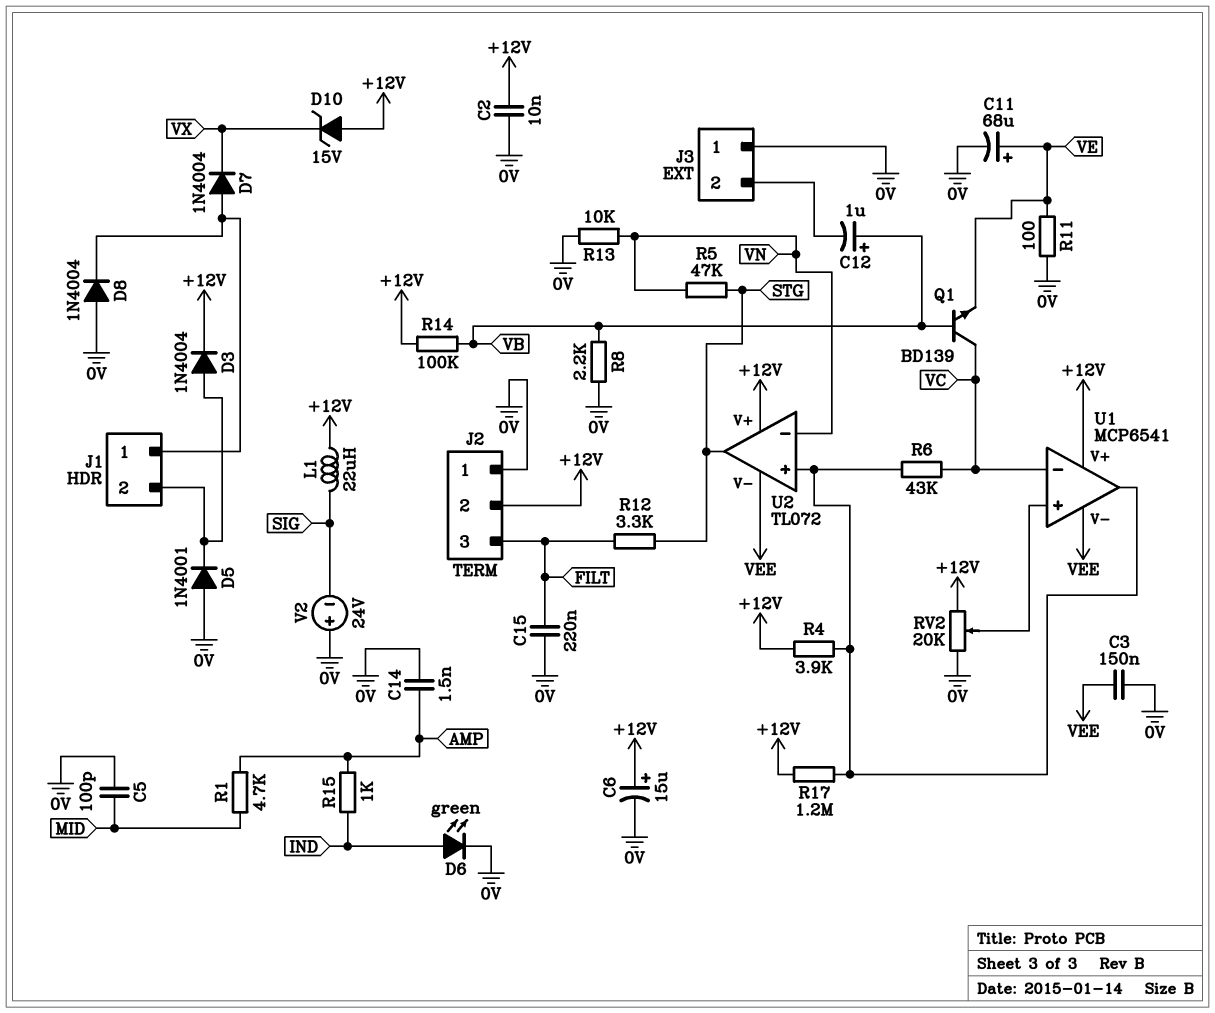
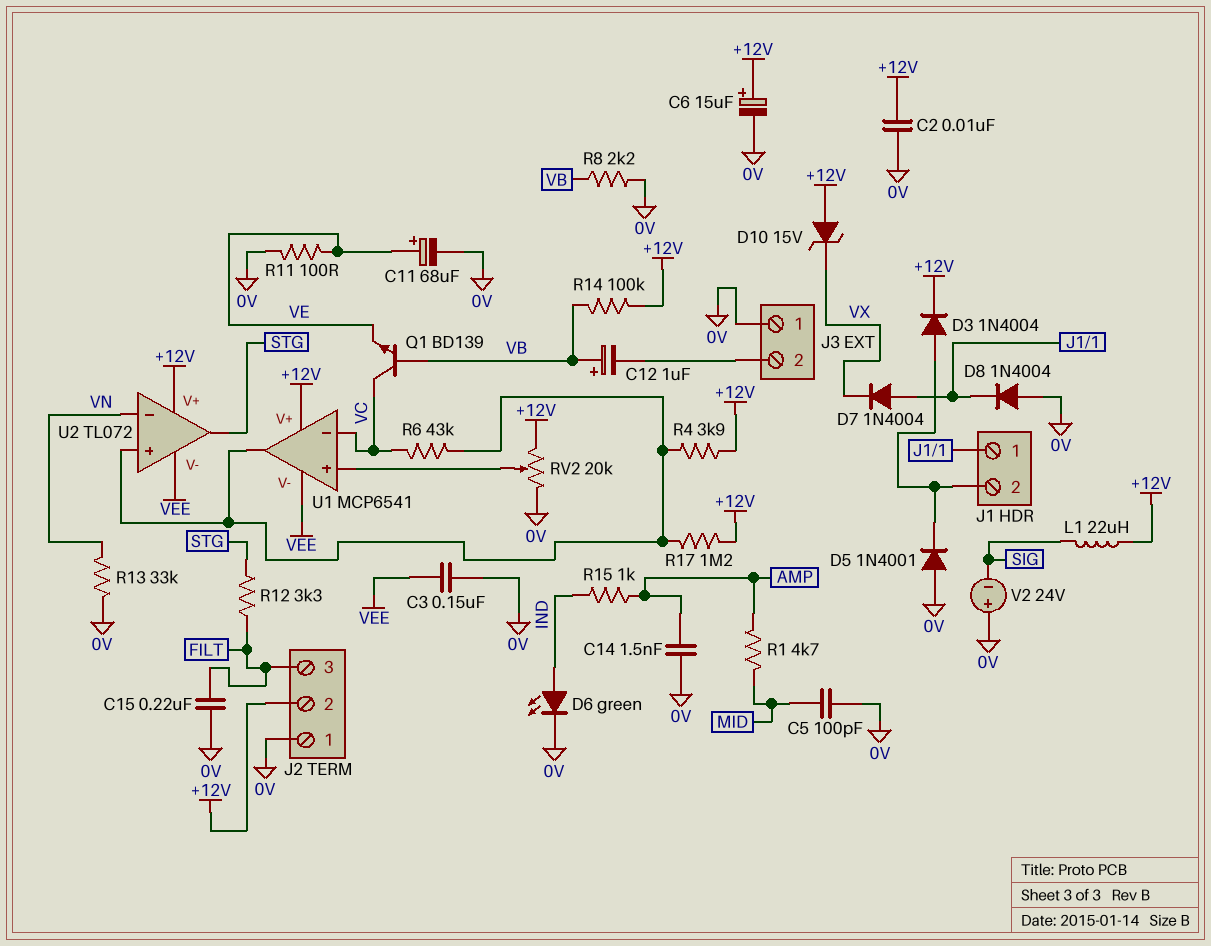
R5: 47k (STG, VN) -> none
R13: 10k (0V, VN) -> 33k (0V, VN)

